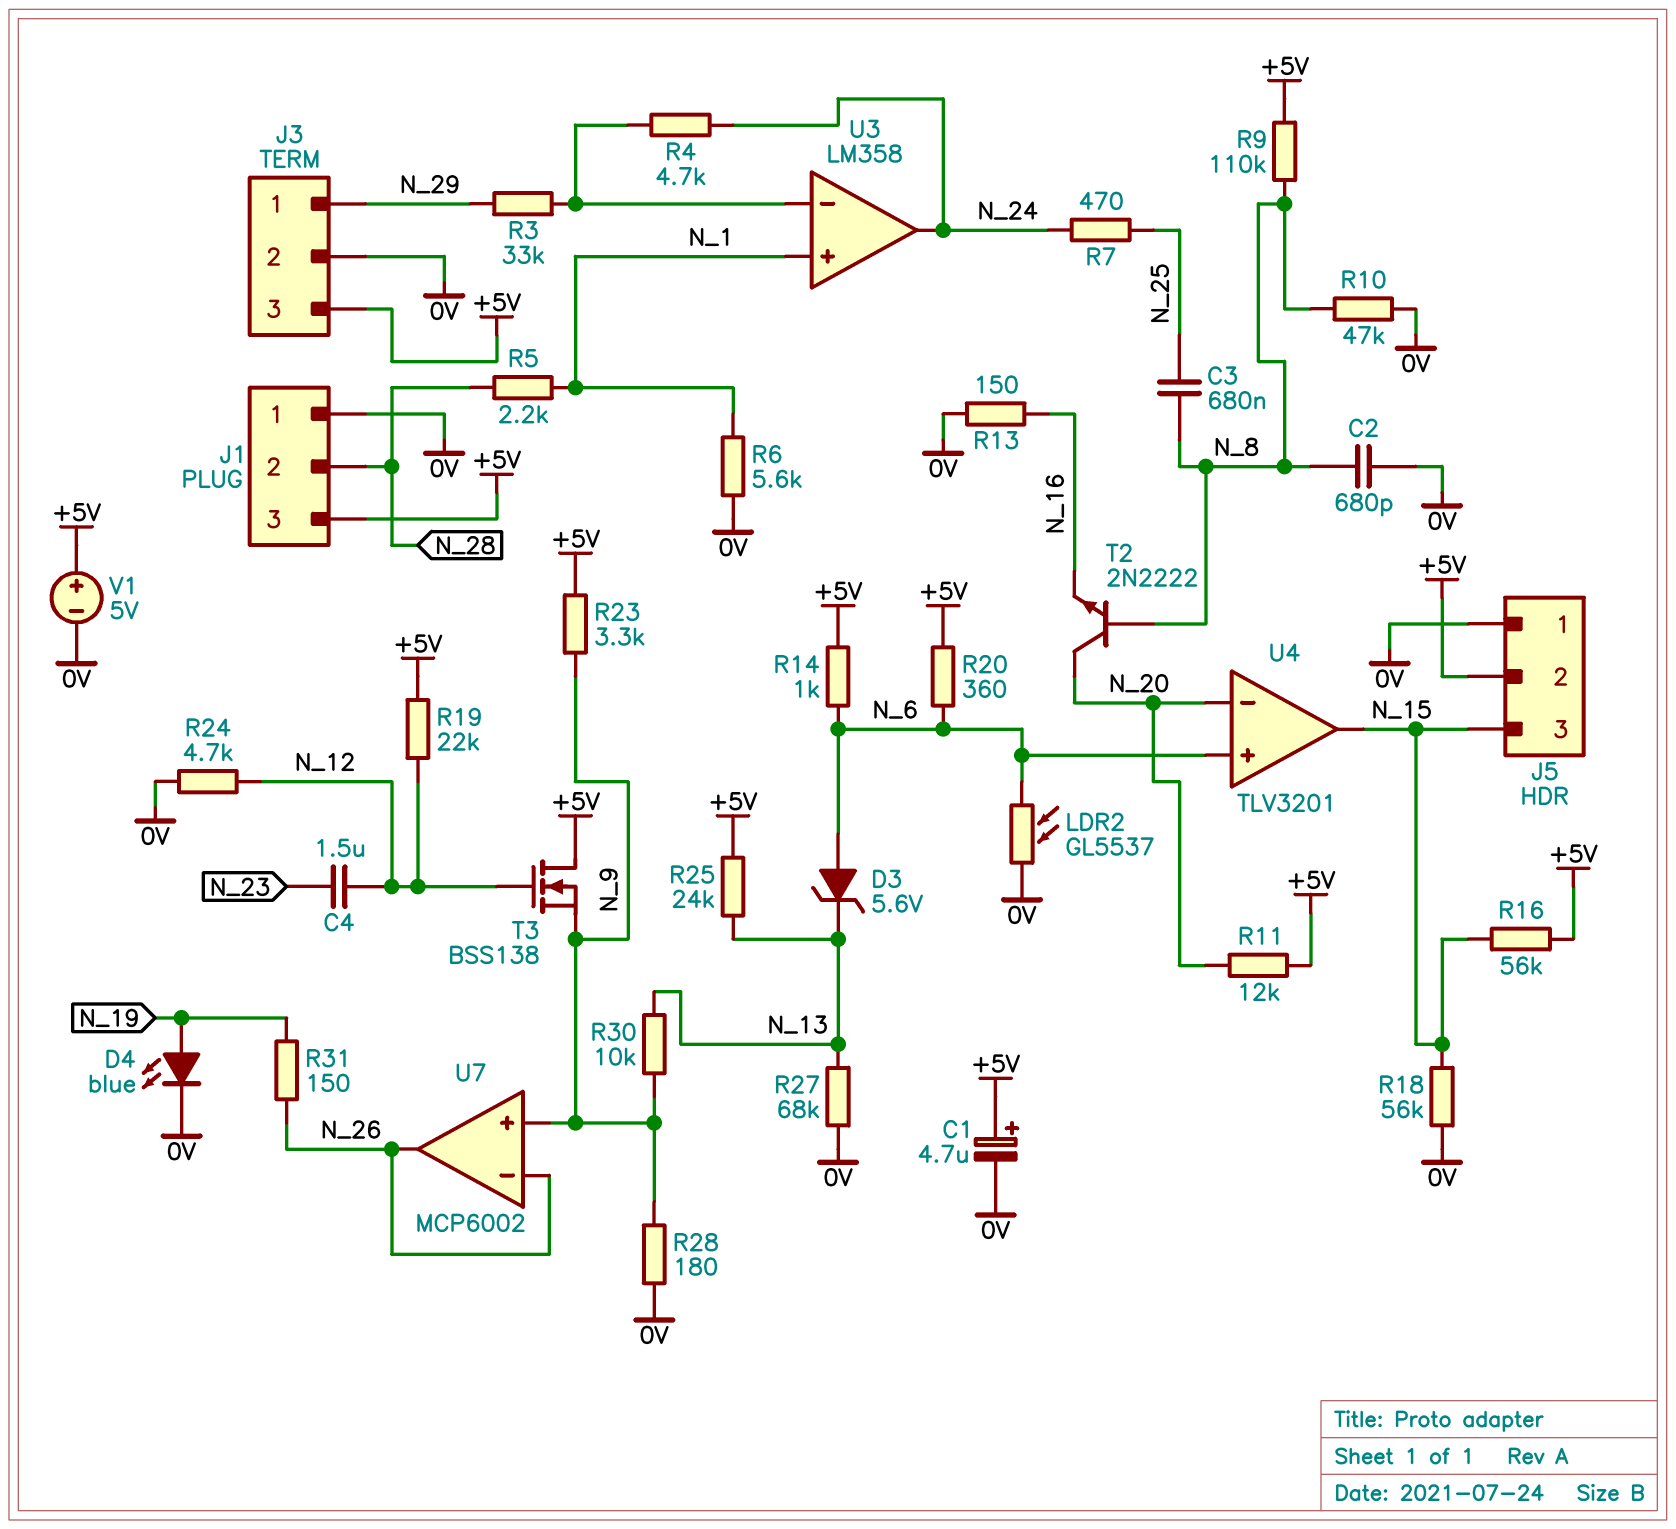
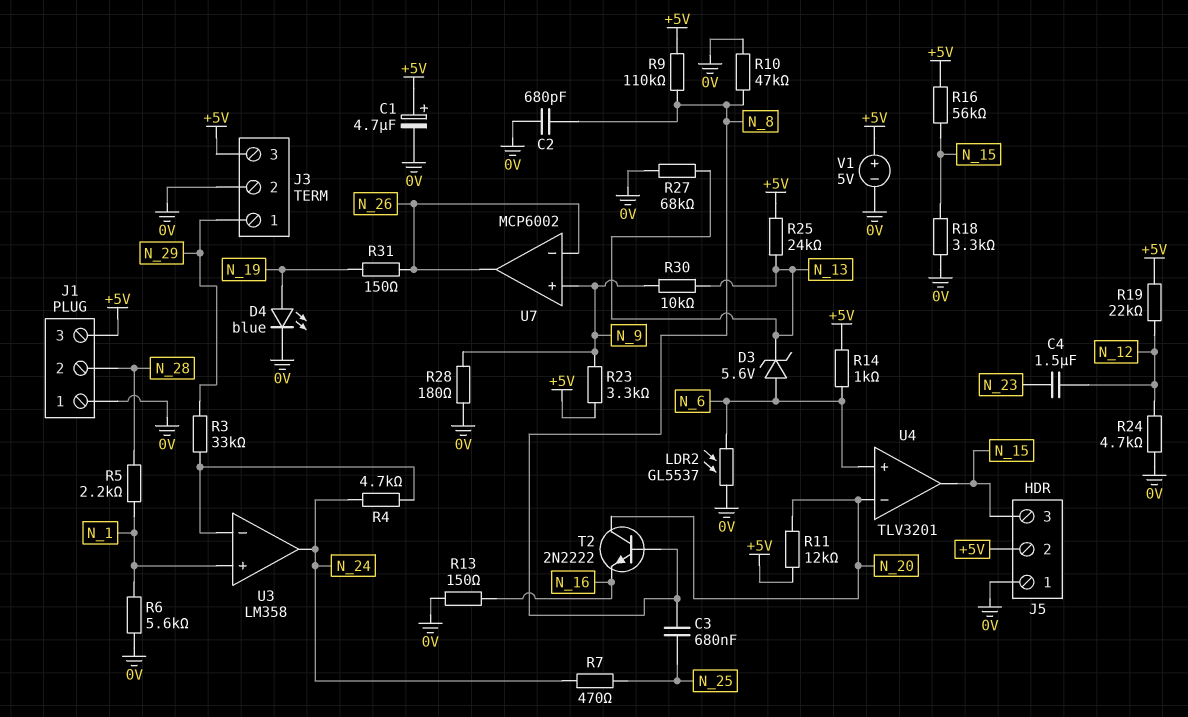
R18: 56k (0V, N_15) -> 3.3k (0V, N_15)
R20: 360 (+5V, N_6) -> none
T3: NMOS BSS138 (G N_12, D +5V, S N_9) -> none

